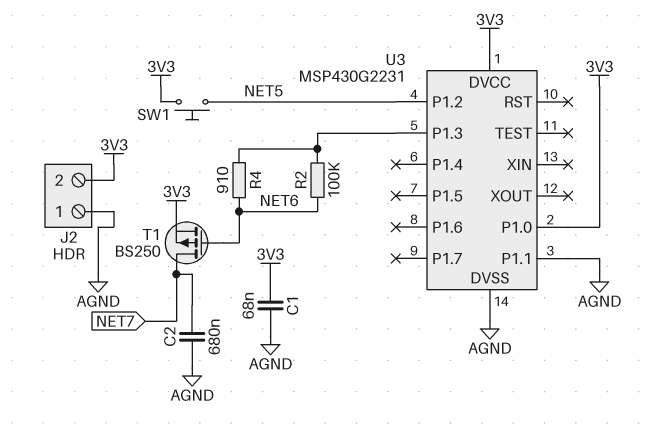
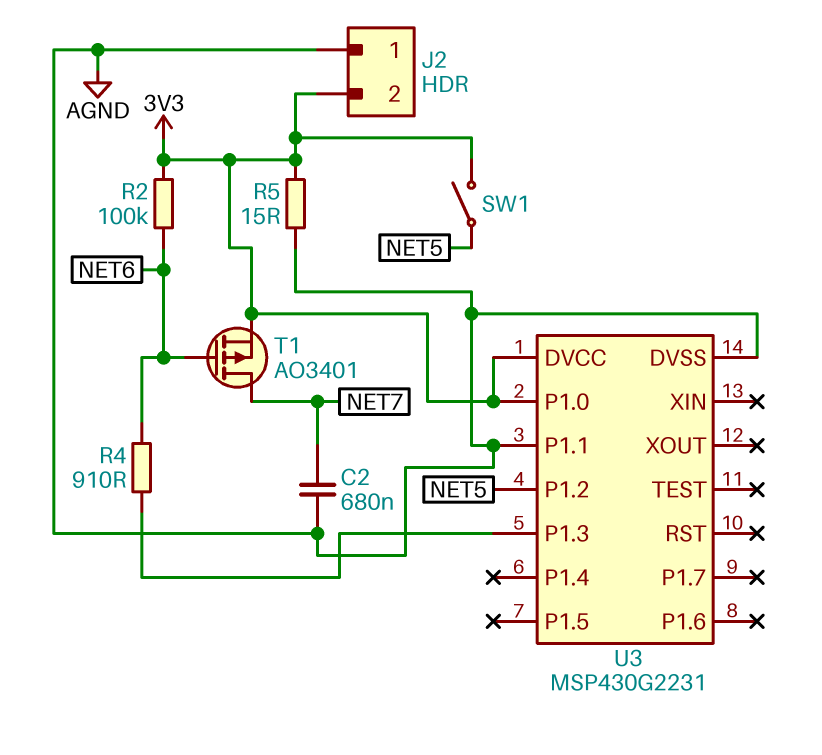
C1: 68nF (3V3, AGND) -> none
R2: 100k (NET6, U3/P1.3) -> 100k (3V3, NET6)
R5: none -> 15 (3V3, AGND)
SW1: button (3V3, NET5) -> switch (3V3, NET5)
T1: PMOS BS250 (G NET6, D NET7, S 3V3) -> PMOS AO3401 (G NET6, D NET7, S 3V3)

